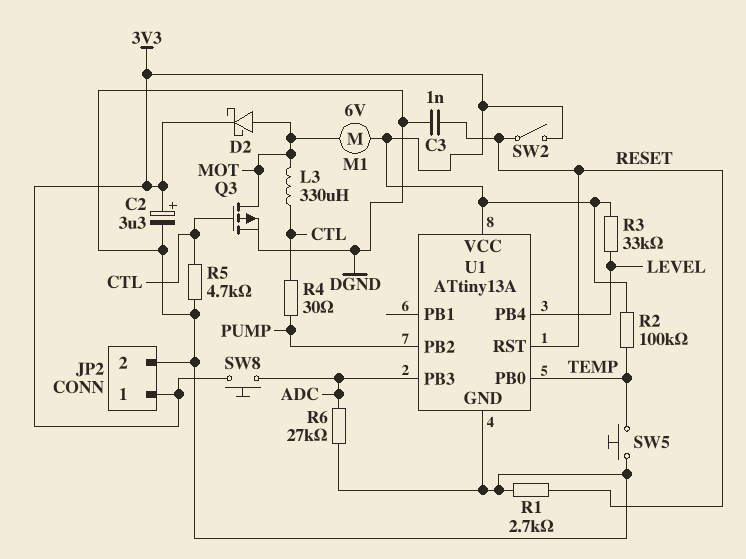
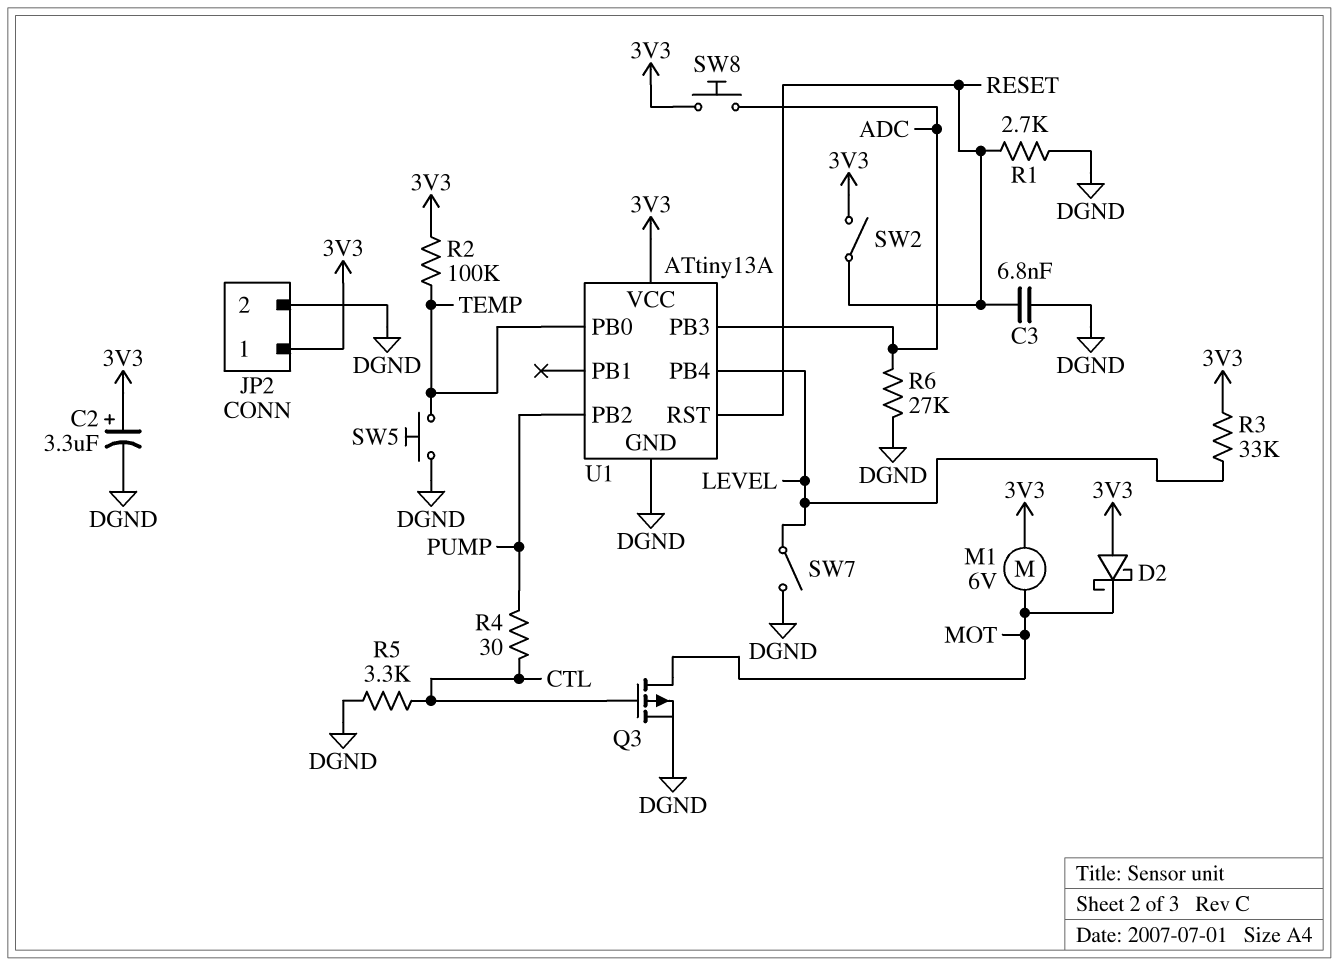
C3: 1nF (DGND, RESET) -> 6.8nF (DGND, RESET)
D2: schottky (A MOT, K 3V3) -> schottky (A 3V3, K MOT)
L3: 330uH (CTL, MOT) -> none
R5: 4.7k (CTL, DGND) -> 3.3k (CTL, DGND)
SW7: none -> switch (DGND, LEVEL)

